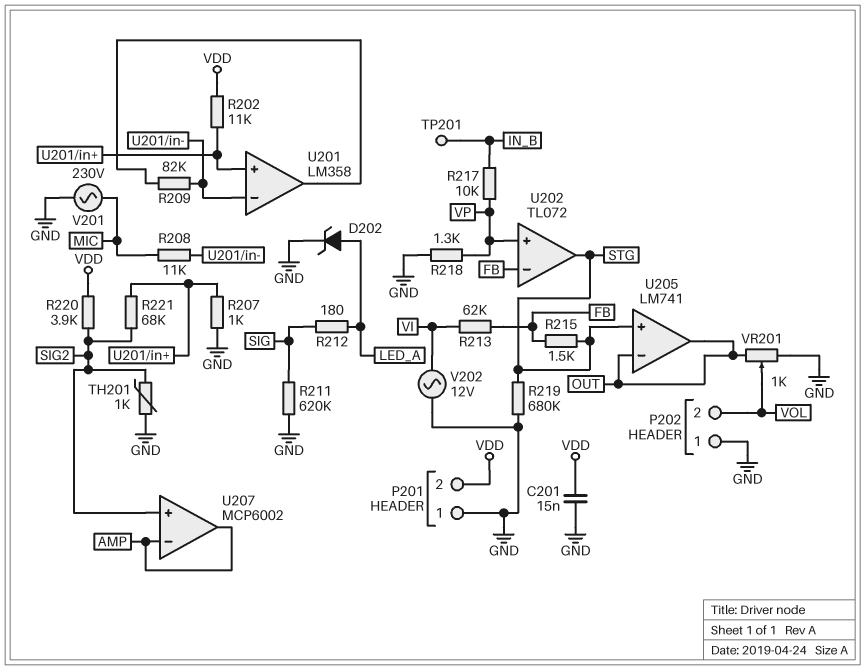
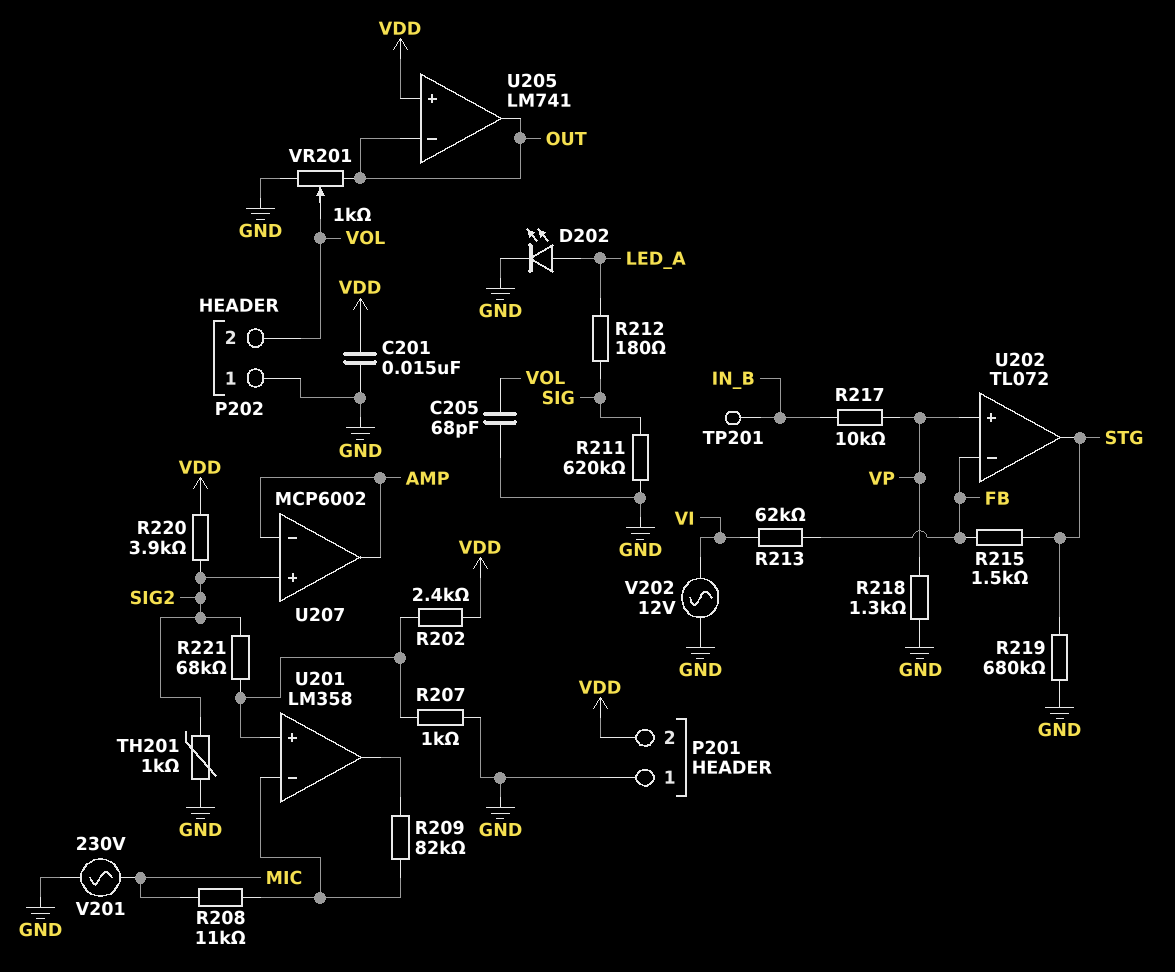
C205: none -> 68pF (GND, VOL)
D202: zener (A LED_A, K GND) -> LED (A LED_A, K GND)
R202: 11k (U201/in+, VDD) -> 2.4k (U201/in+, VDD)
U205 pin in+: STG -> VDD

